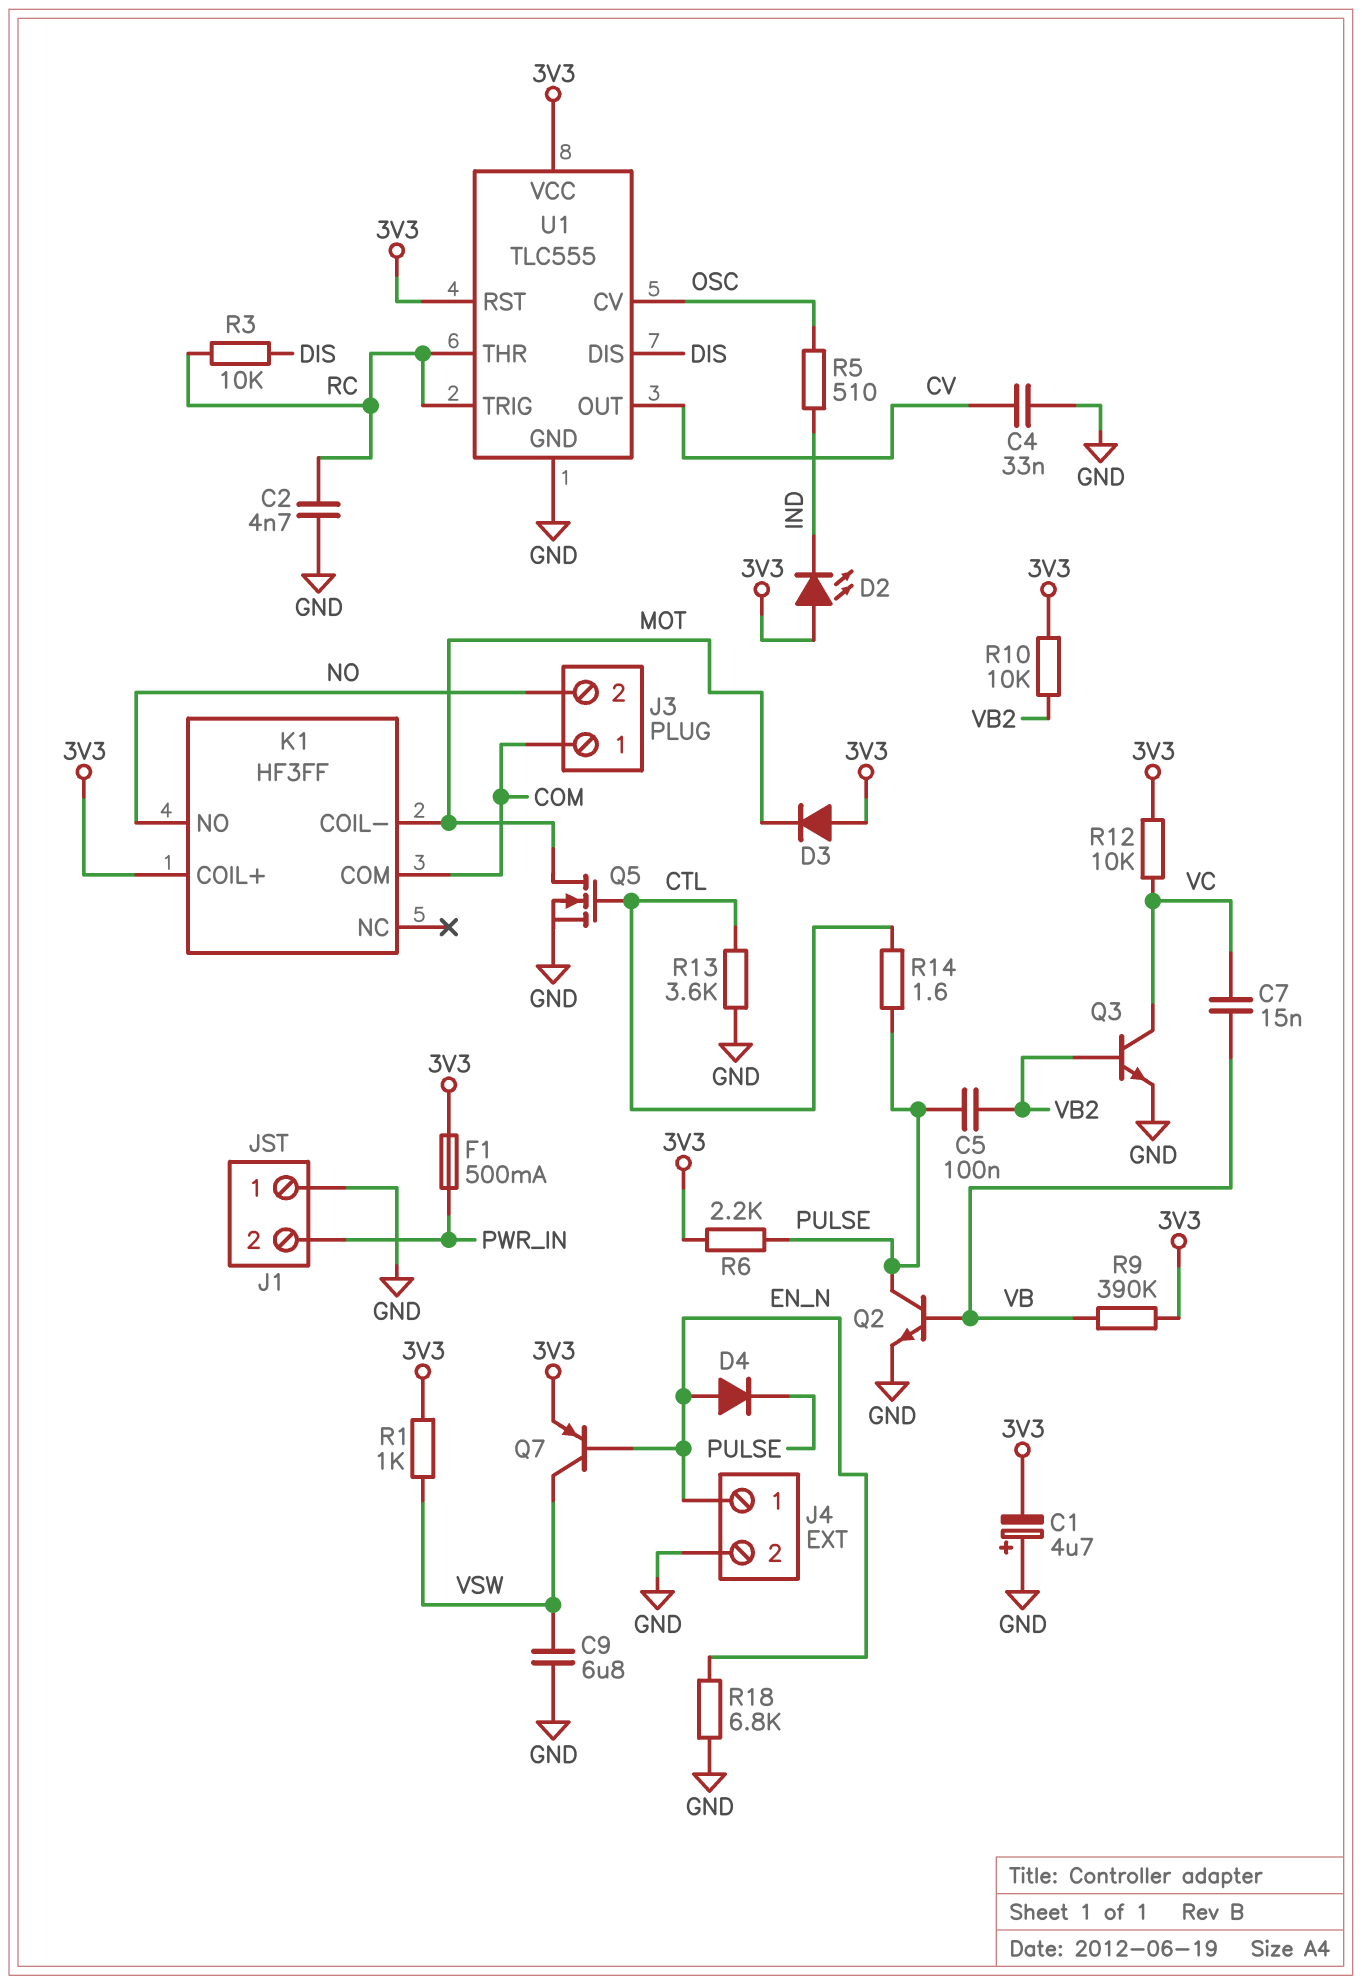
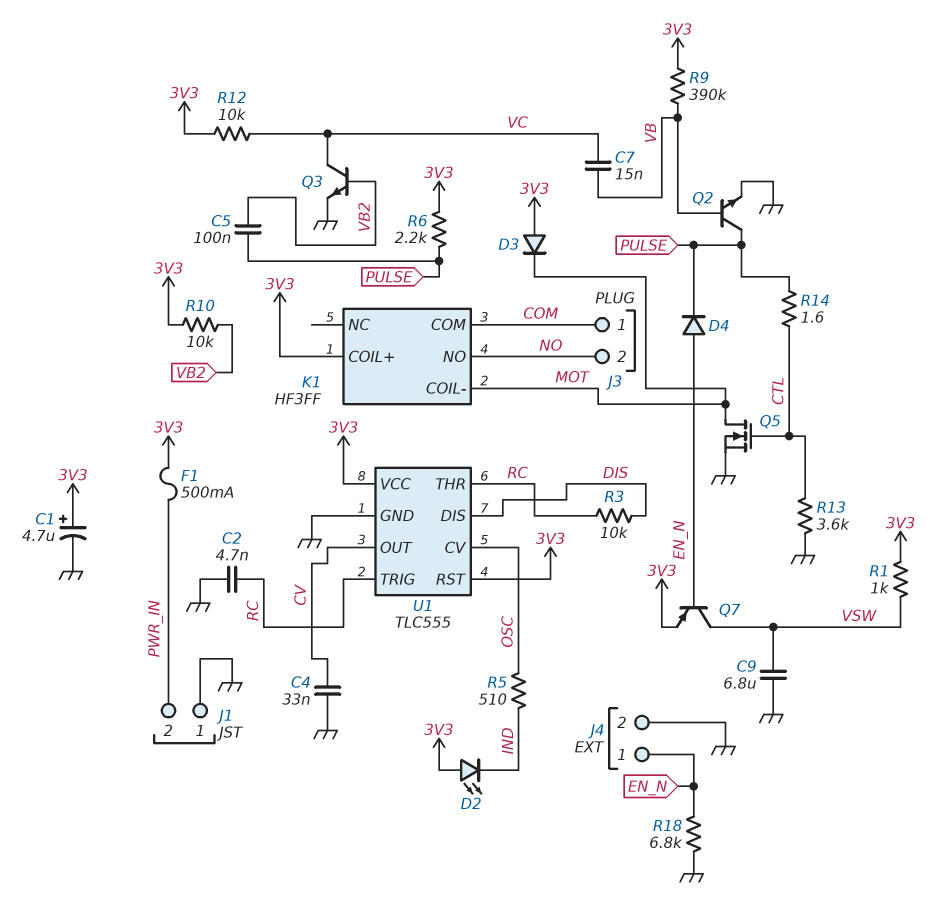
C1: 4.7uF (plus GND, minus 3V3) -> 4.7uF (plus 3V3, minus GND)

